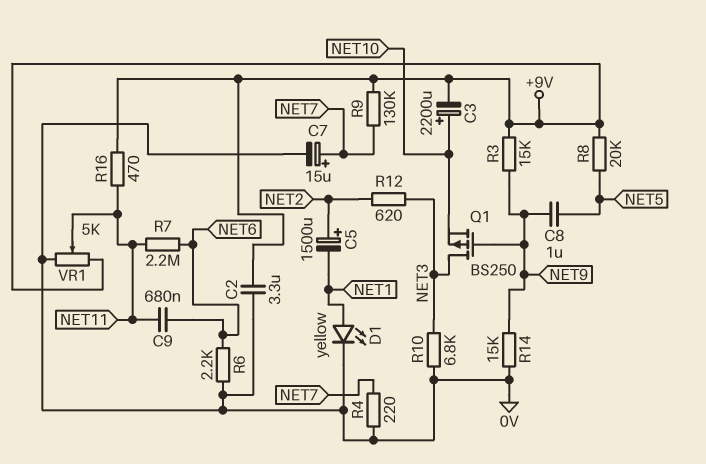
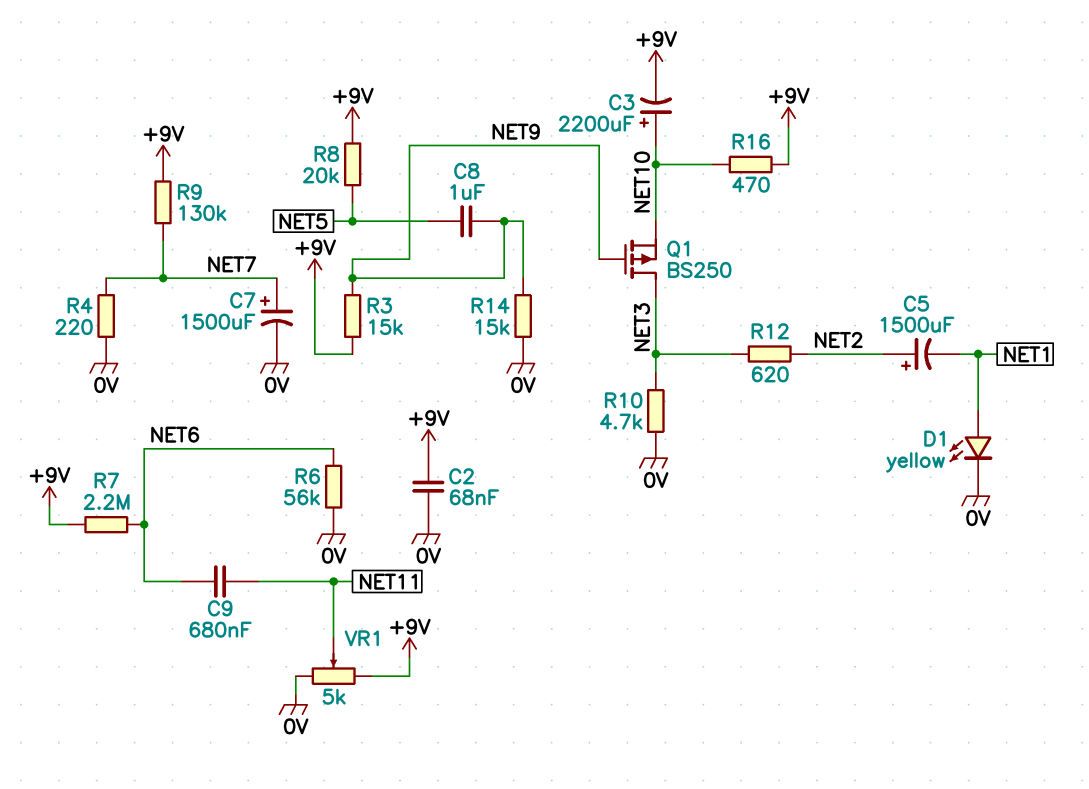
C2: 3.3uF (+9V, 0V) -> 68nF (+9V, 0V)
C7: 15uF (plus NET7, minus 0V) -> 1500uF (plus NET7, minus 0V)
R6: 2.2k (0V, NET6) -> 56k (0V, NET6)
R7: 2.2M (NET6, NET11) -> 2.2M (+9V, NET6)
R10: 6.8k (0V, NET3) -> 4.7k (0V, NET3)
R16: 470 (+9V, NET11) -> 470 (+9V, NET10)

